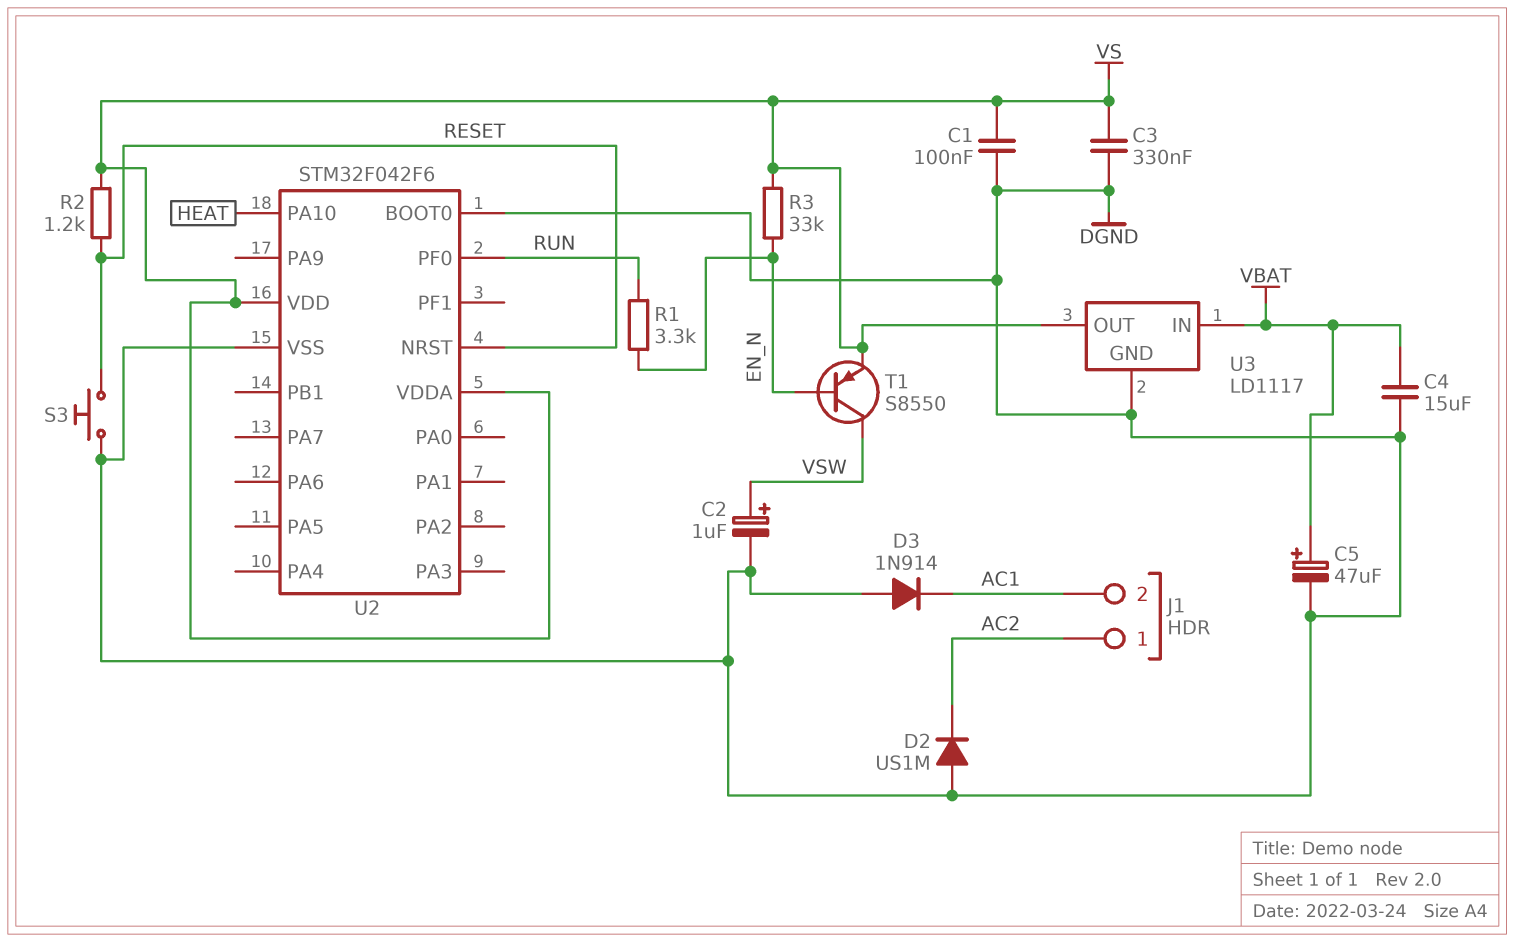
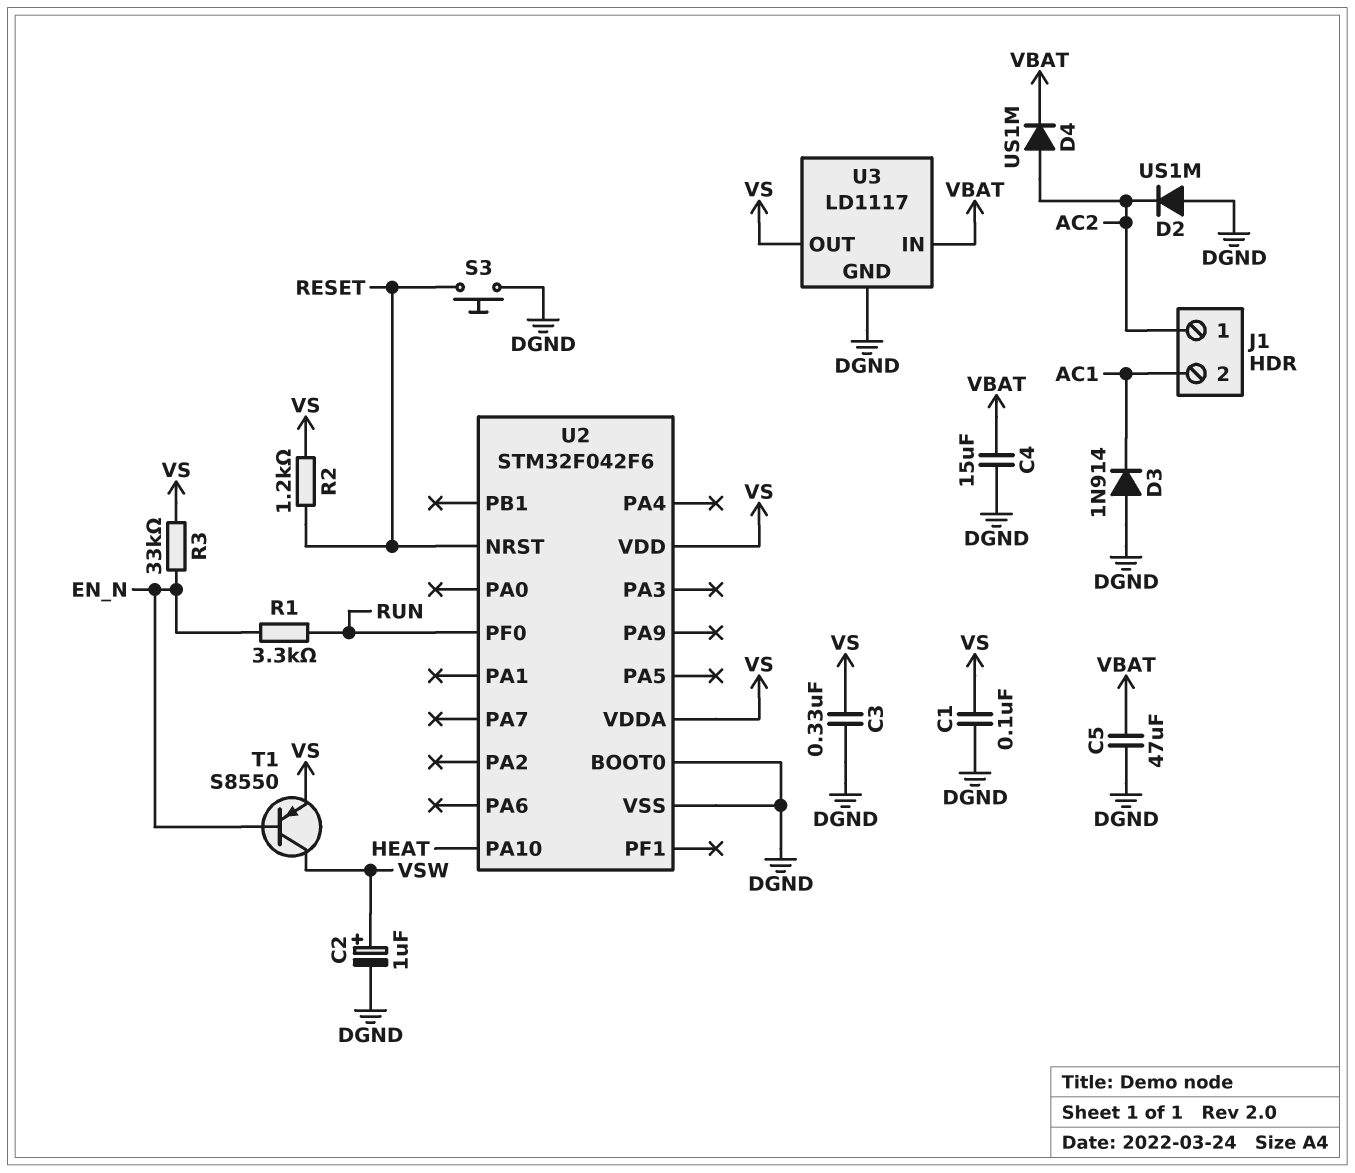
C5: 47uF (plus VBAT, minus DGND) -> 47uF (DGND, VBAT)
D4: none -> diode US1M (A AC2, K VBAT)

